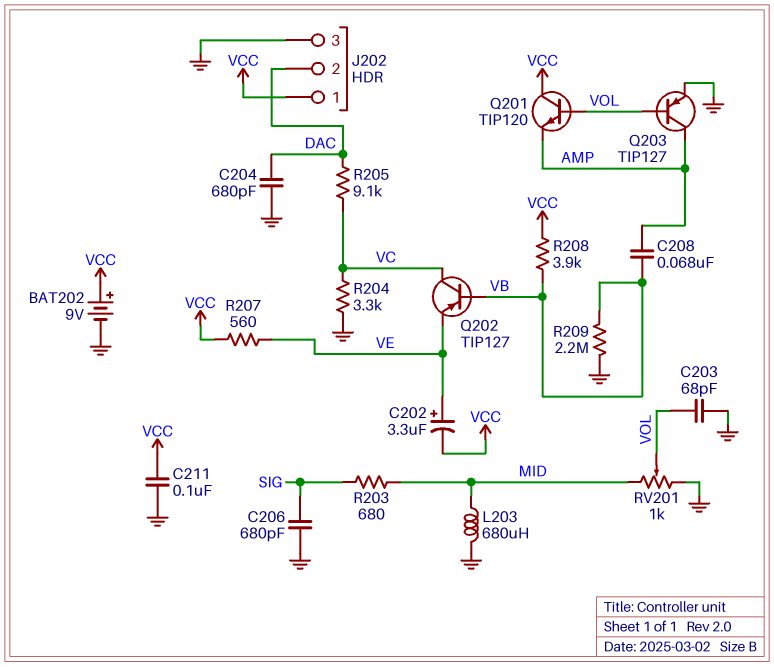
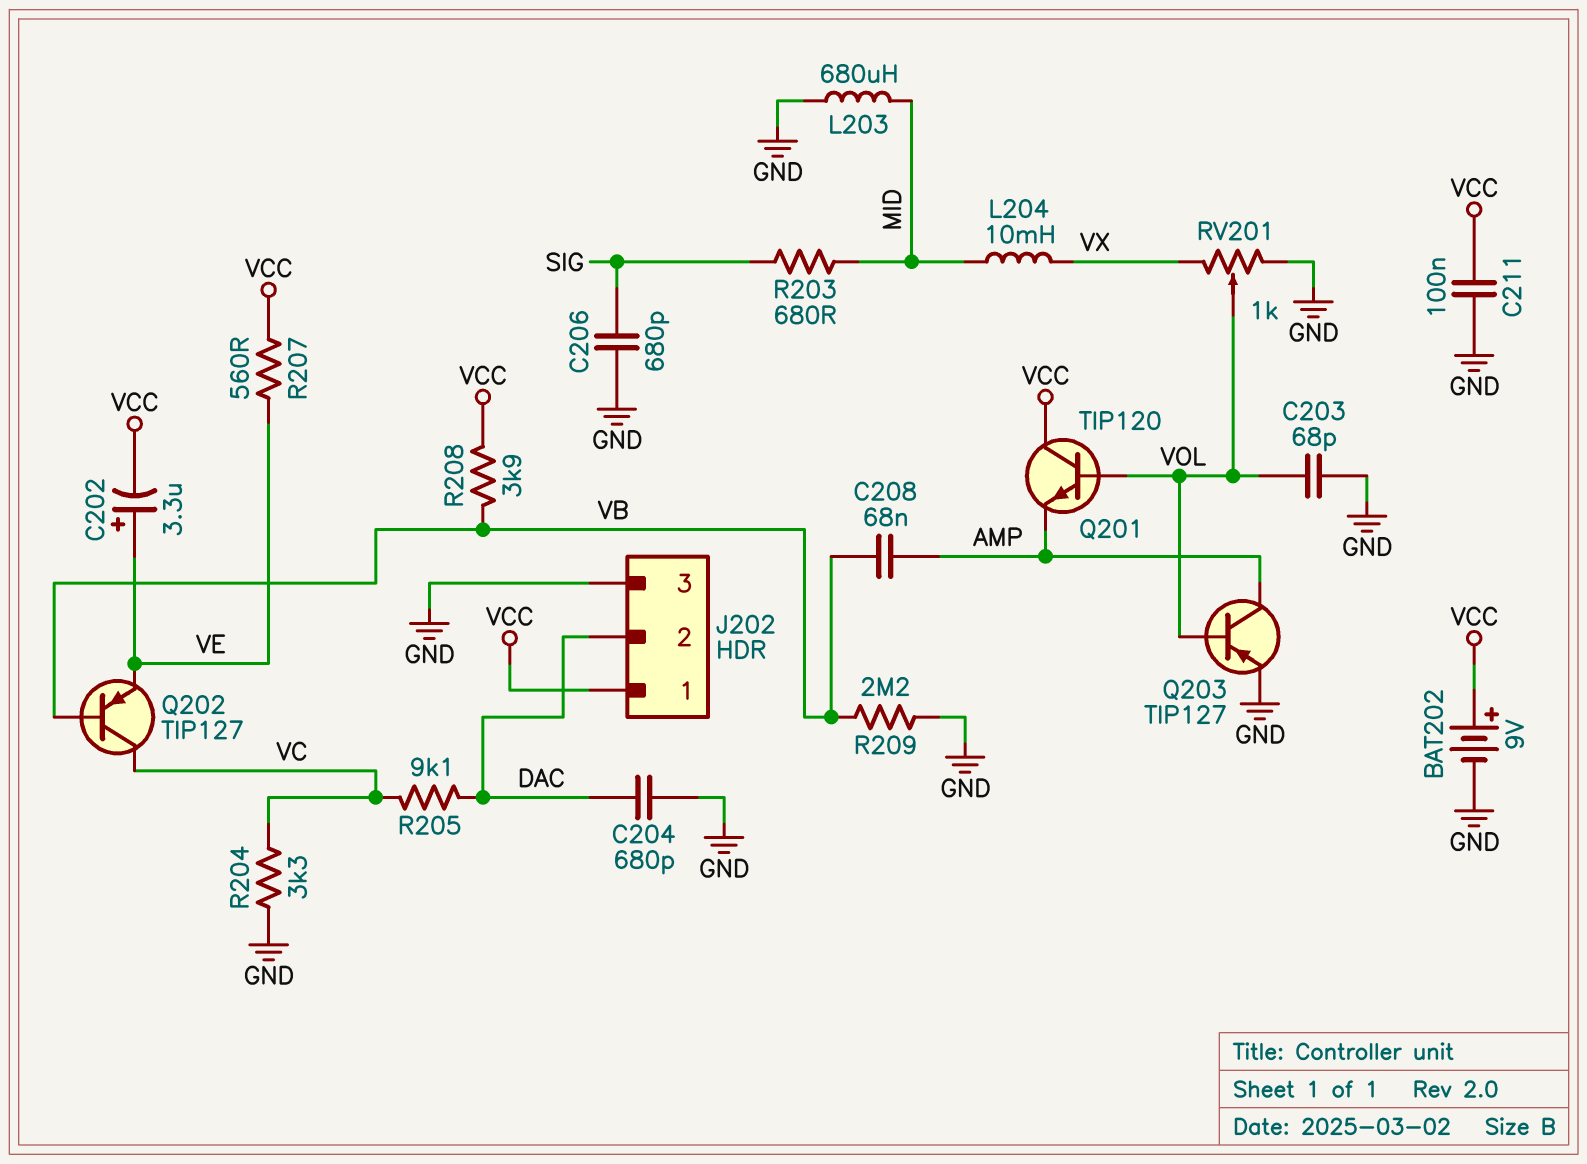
L204: none -> 10mH (MID, VX)
RV201: 1k (GND, MID, wiper VOL) -> 1k (GND, VX, wiper VOL)

